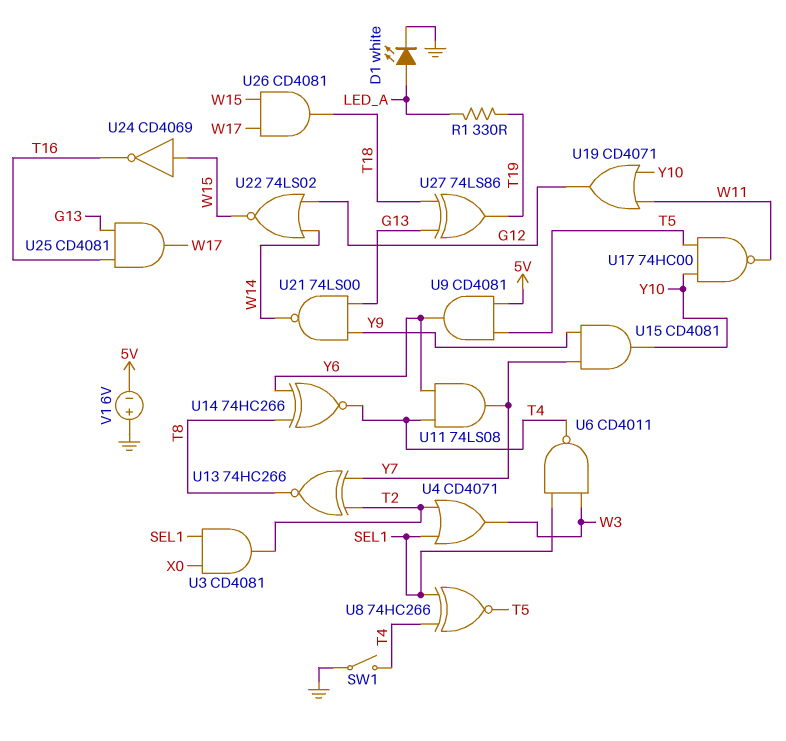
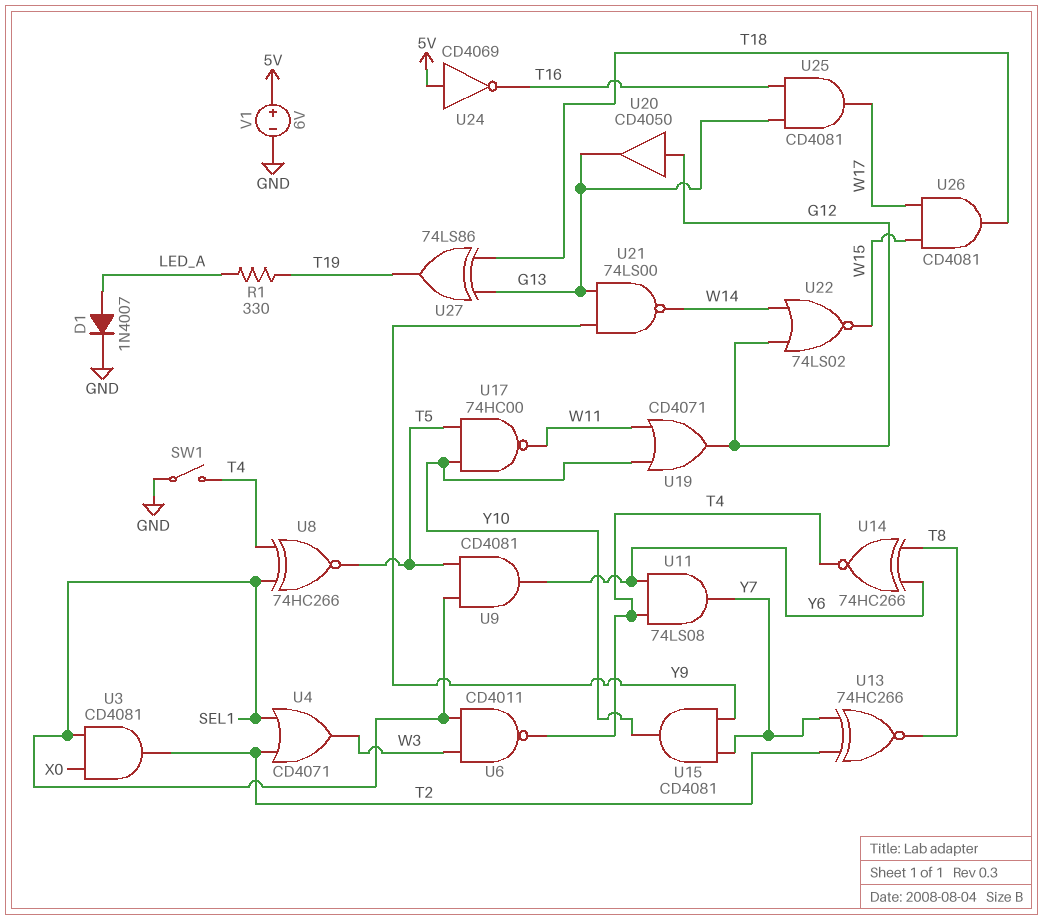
D1: LED white (A LED_A, K GND) -> diode 1N4007 (A LED_A, K GND)
U9: AND CD4081 (in 5V, in T5, out Y6) -> AND CD4081 (in SEL1, in T5, out Y6)
U20: none -> buffer CD4050 (in G12, out G13)
U24: NOT CD4069 (in W15, out T16) -> NOT CD4069 (in 5V, out T16)
V1: 6V (plus GND, minus 5V) -> 6V (plus 5V, minus GND)

